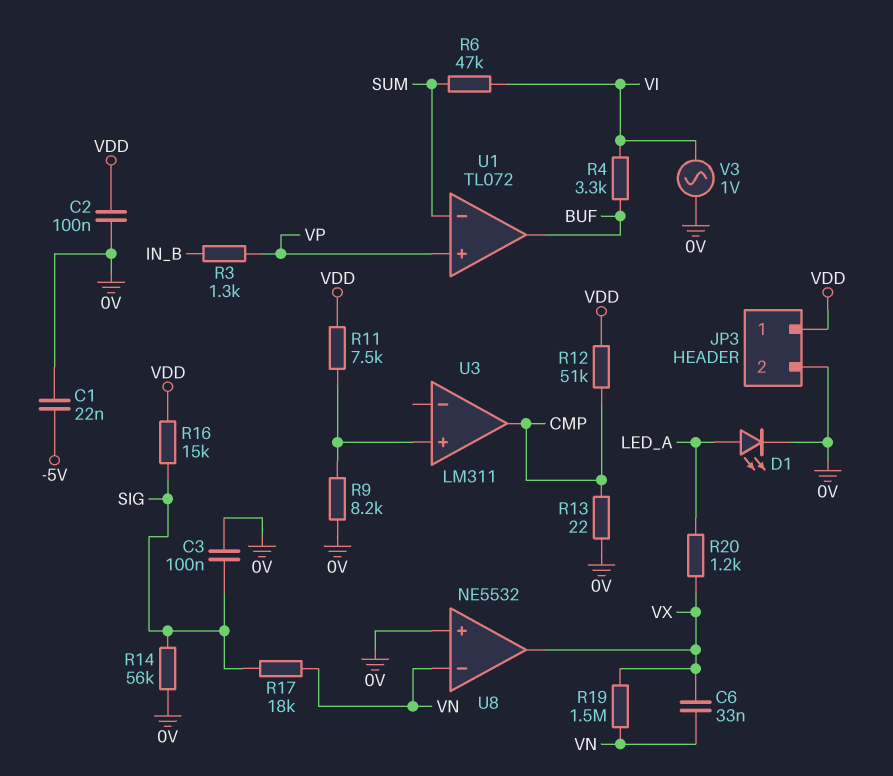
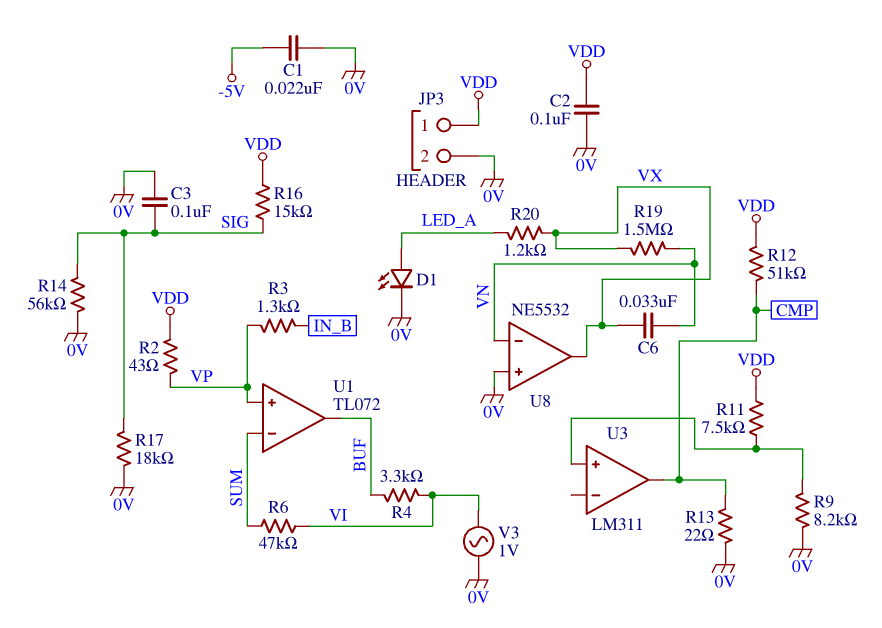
R2: none -> 43 (VDD, VP)
R17: 18k (SIG, VN) -> 18k (0V, SIG)

